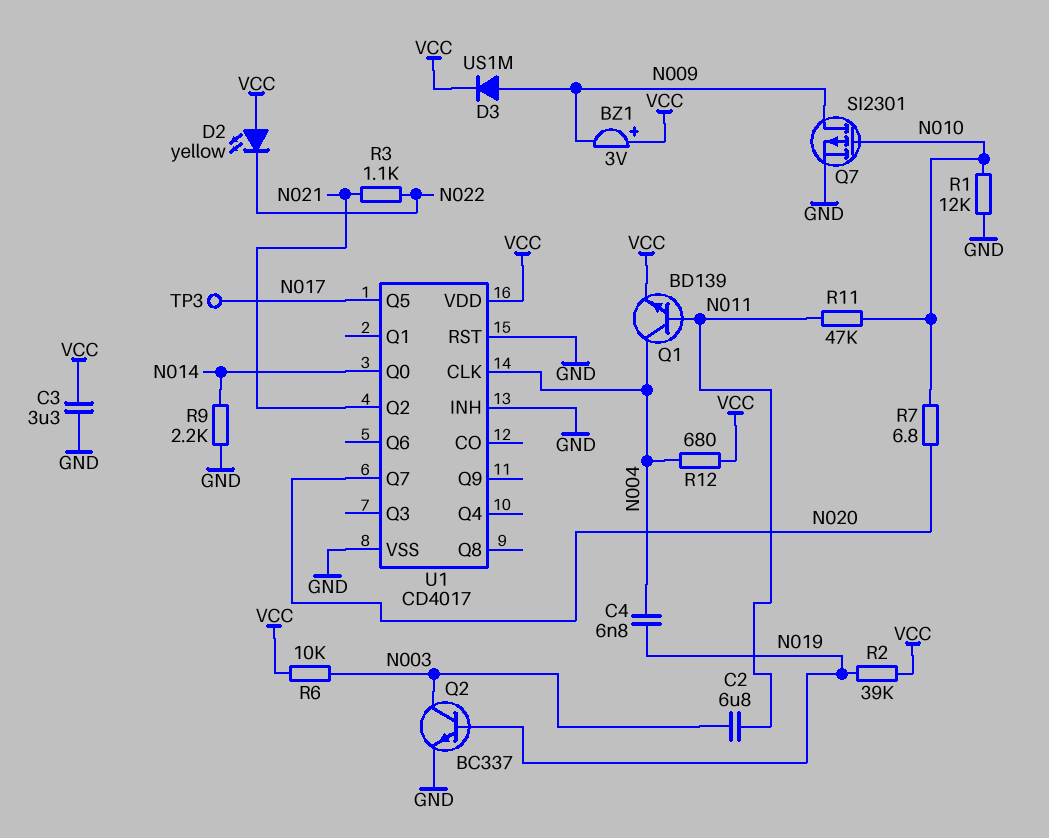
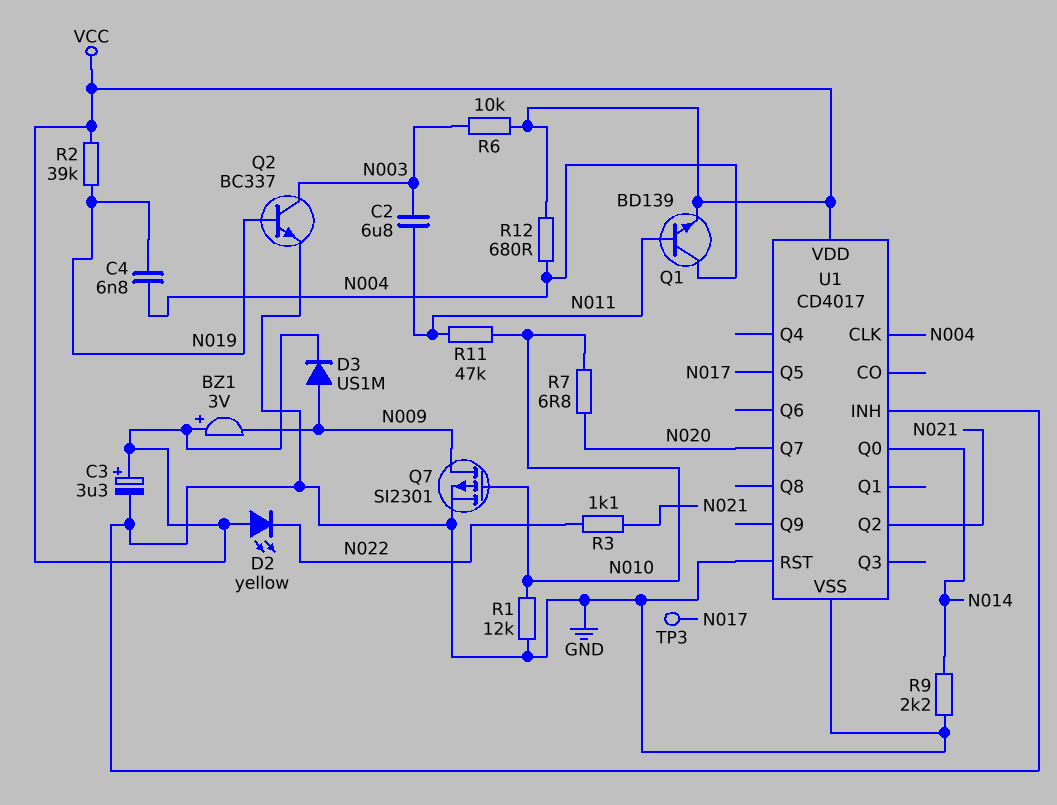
C3: 3.3uF (GND, VCC) -> 3.3uF (plus VCC, minus GND)

